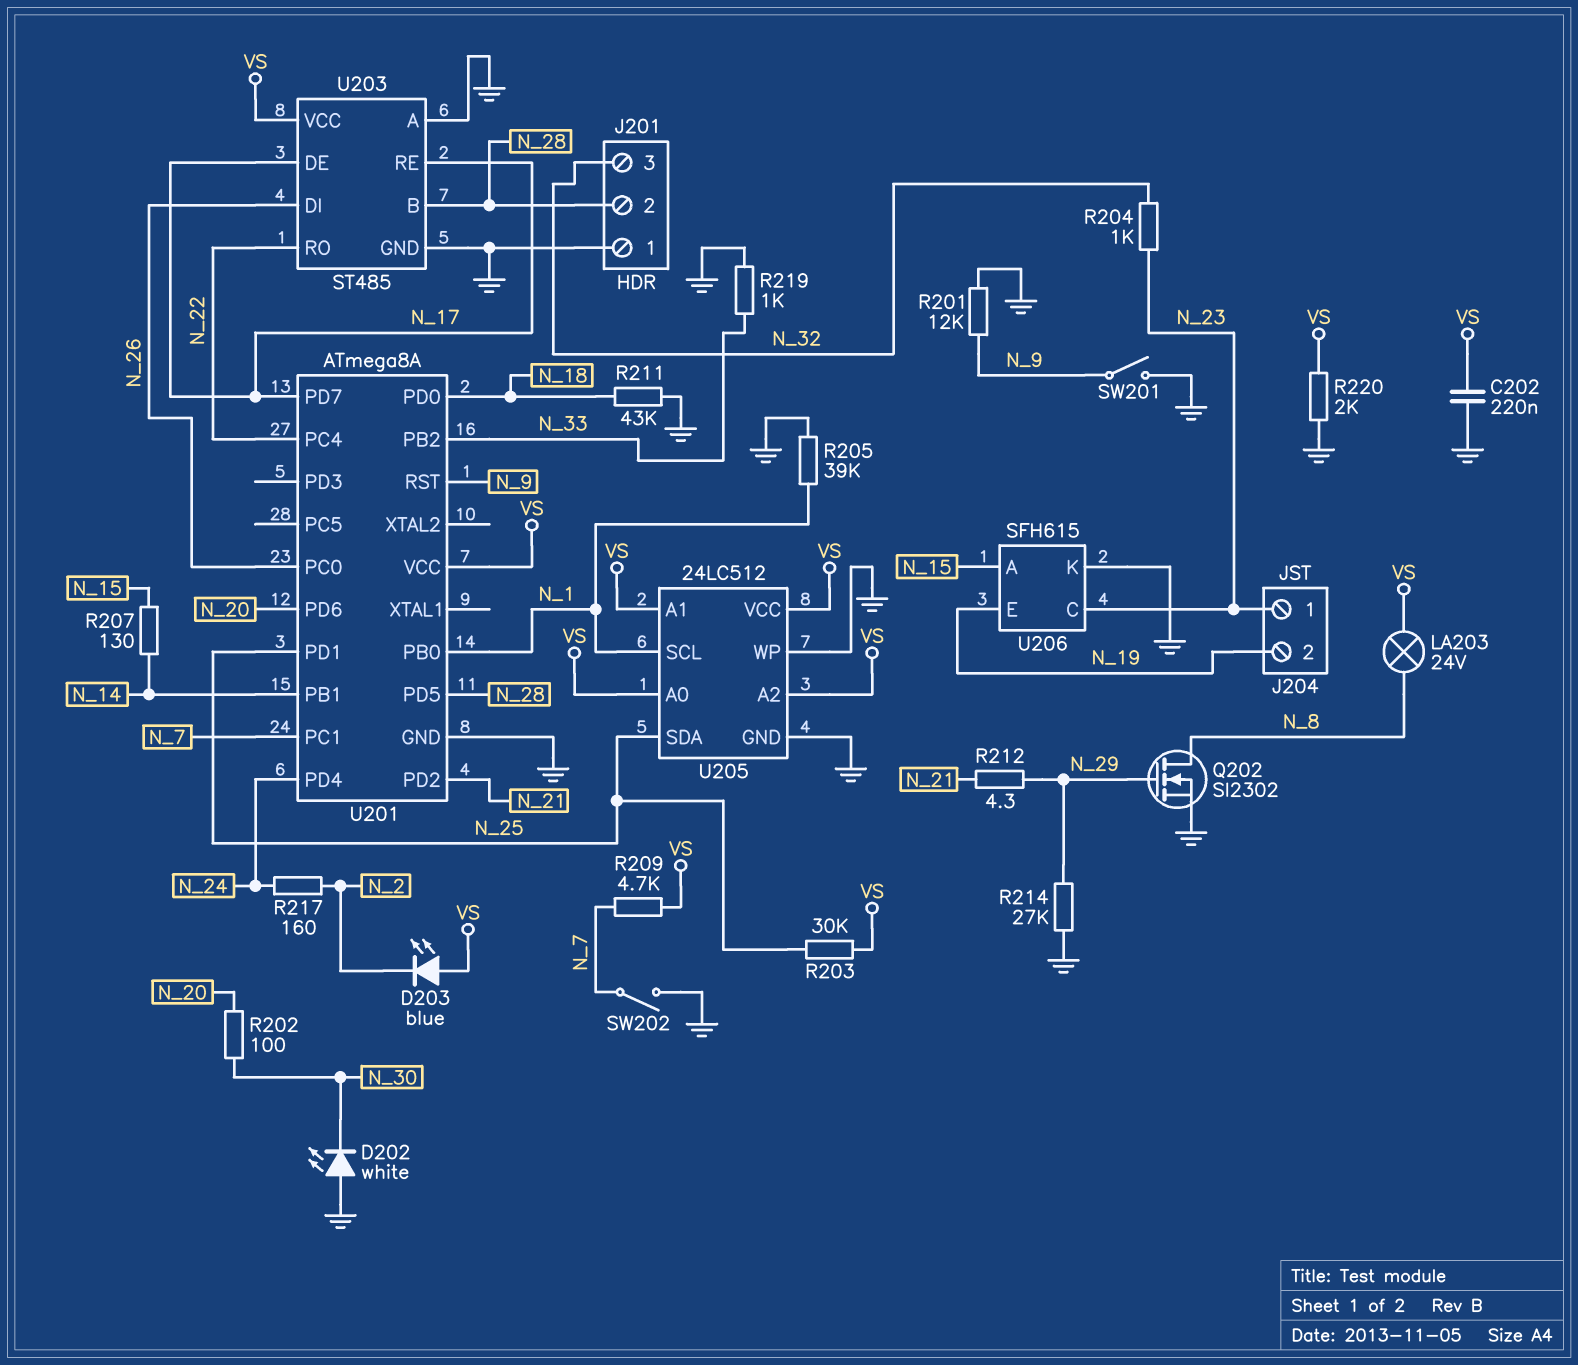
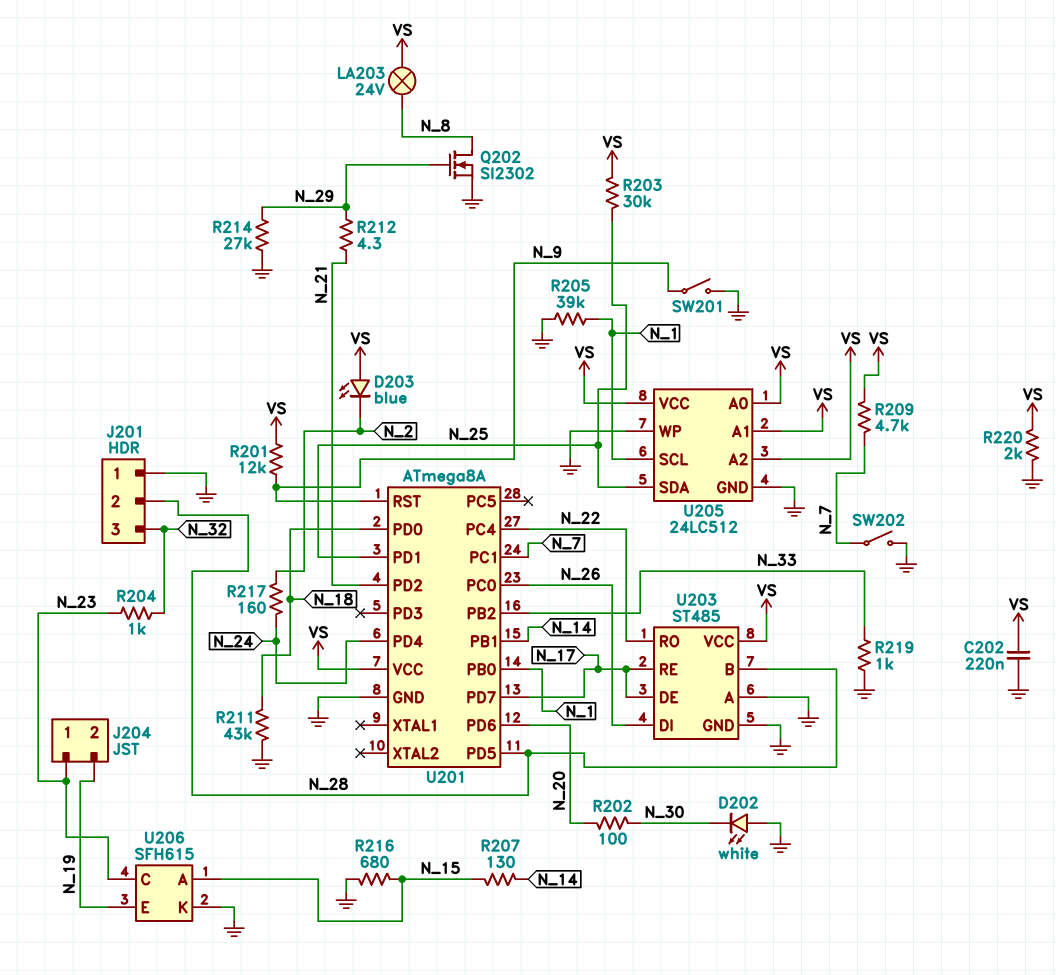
R201: 12k (GND, N_9) -> 12k (N_9, VS)
R216: none -> 680 (GND, N_15)

